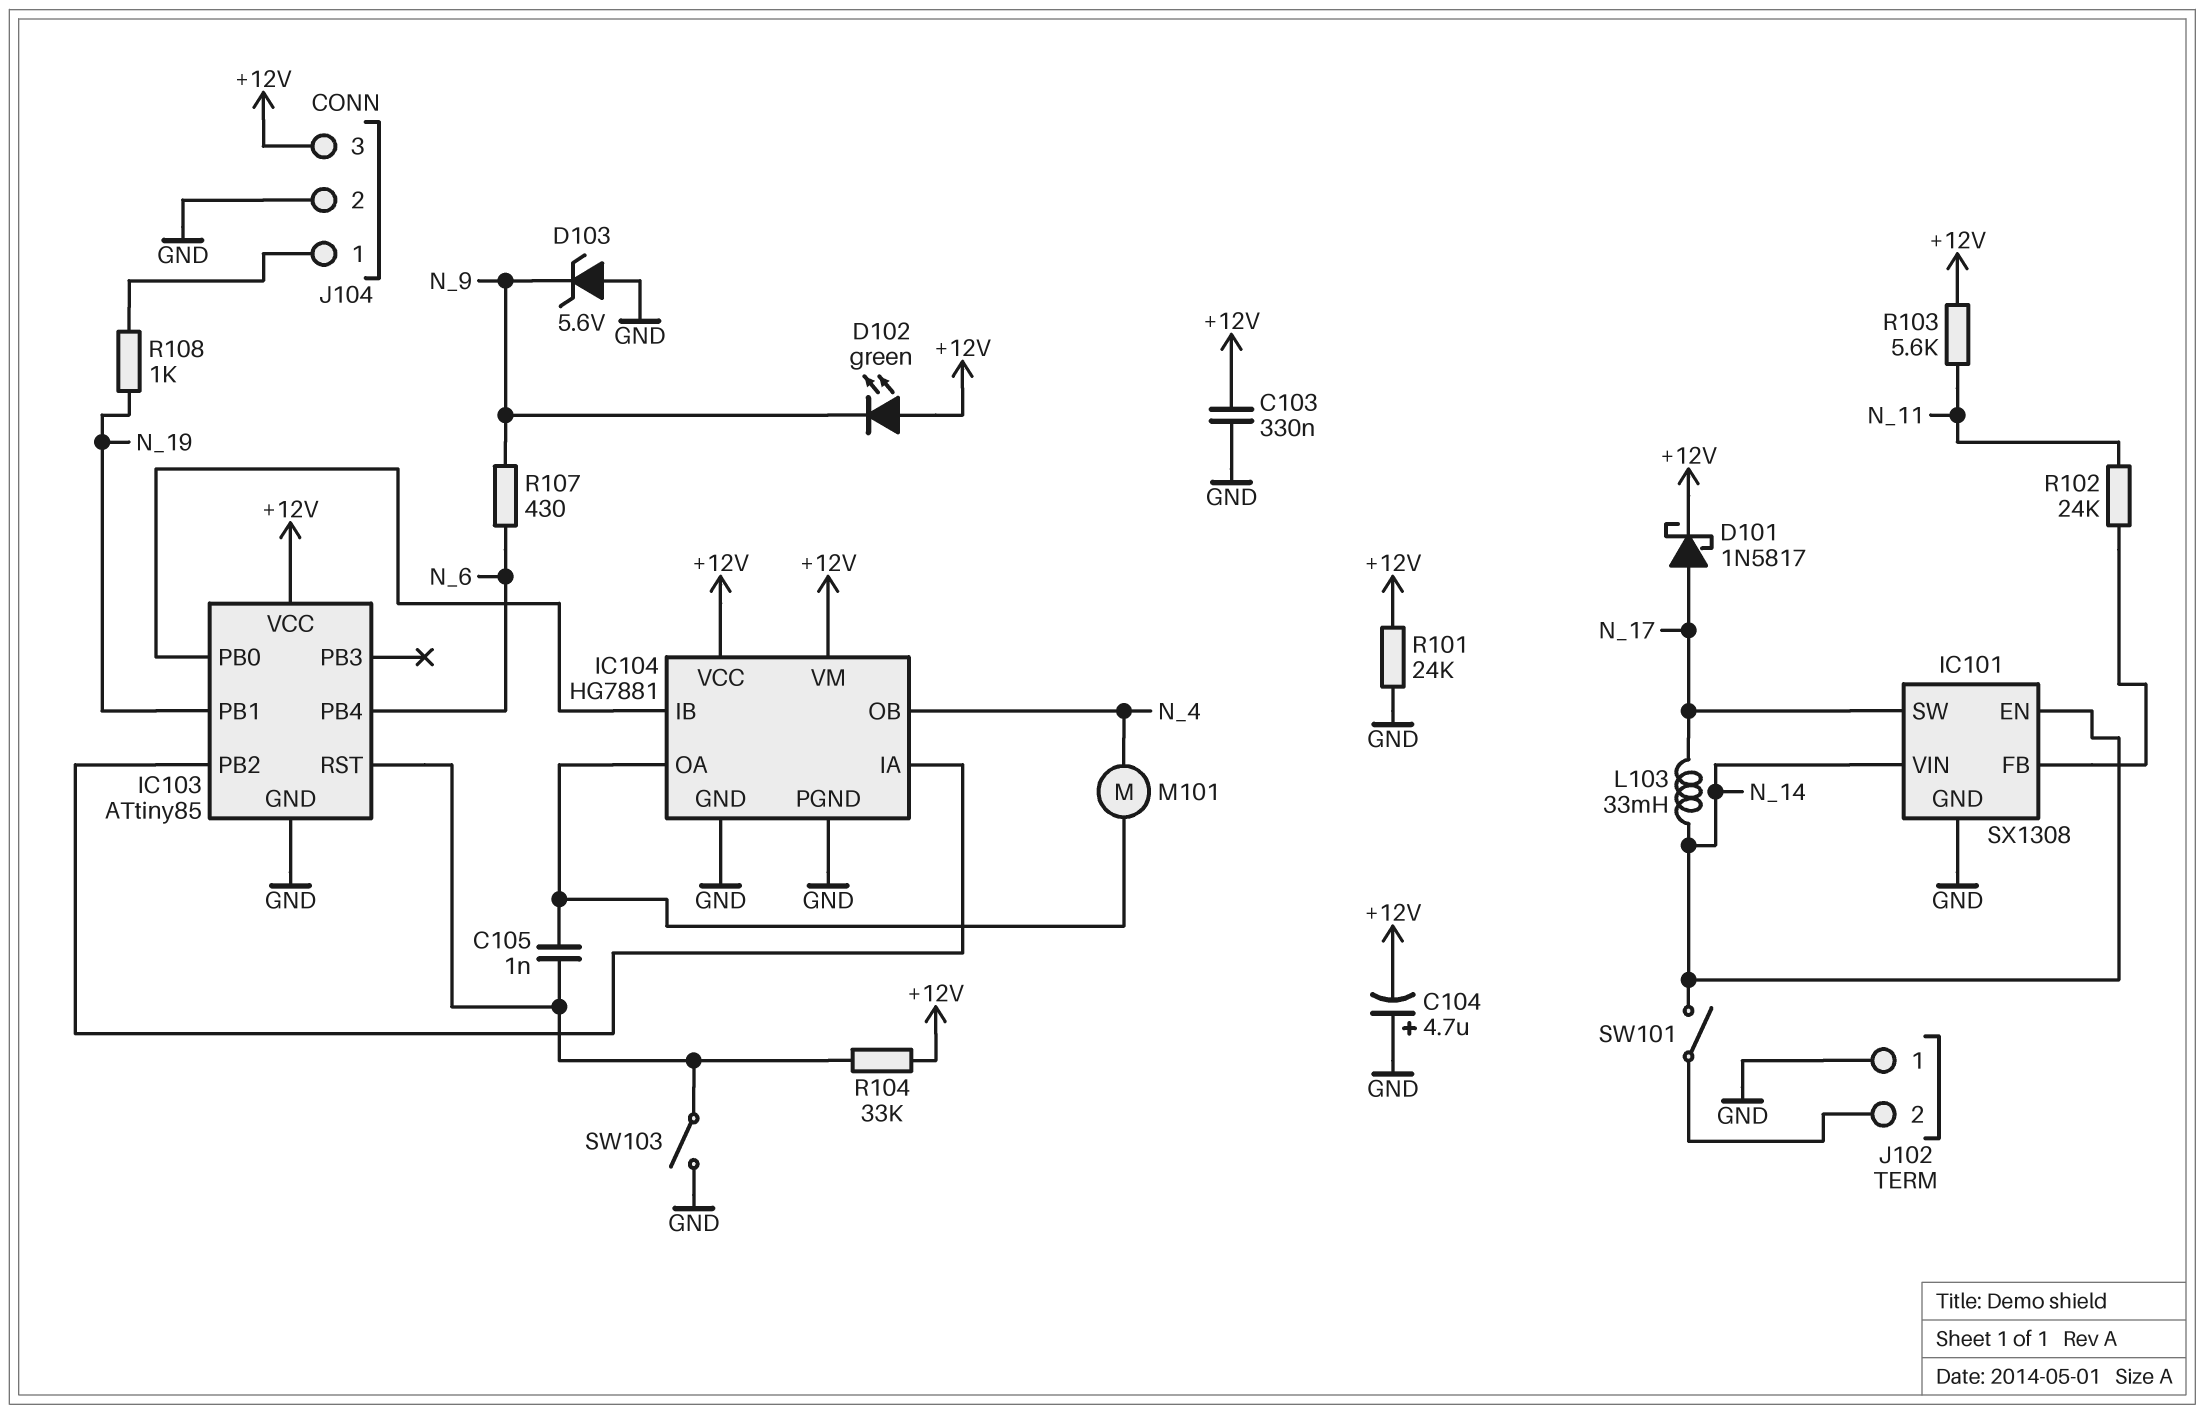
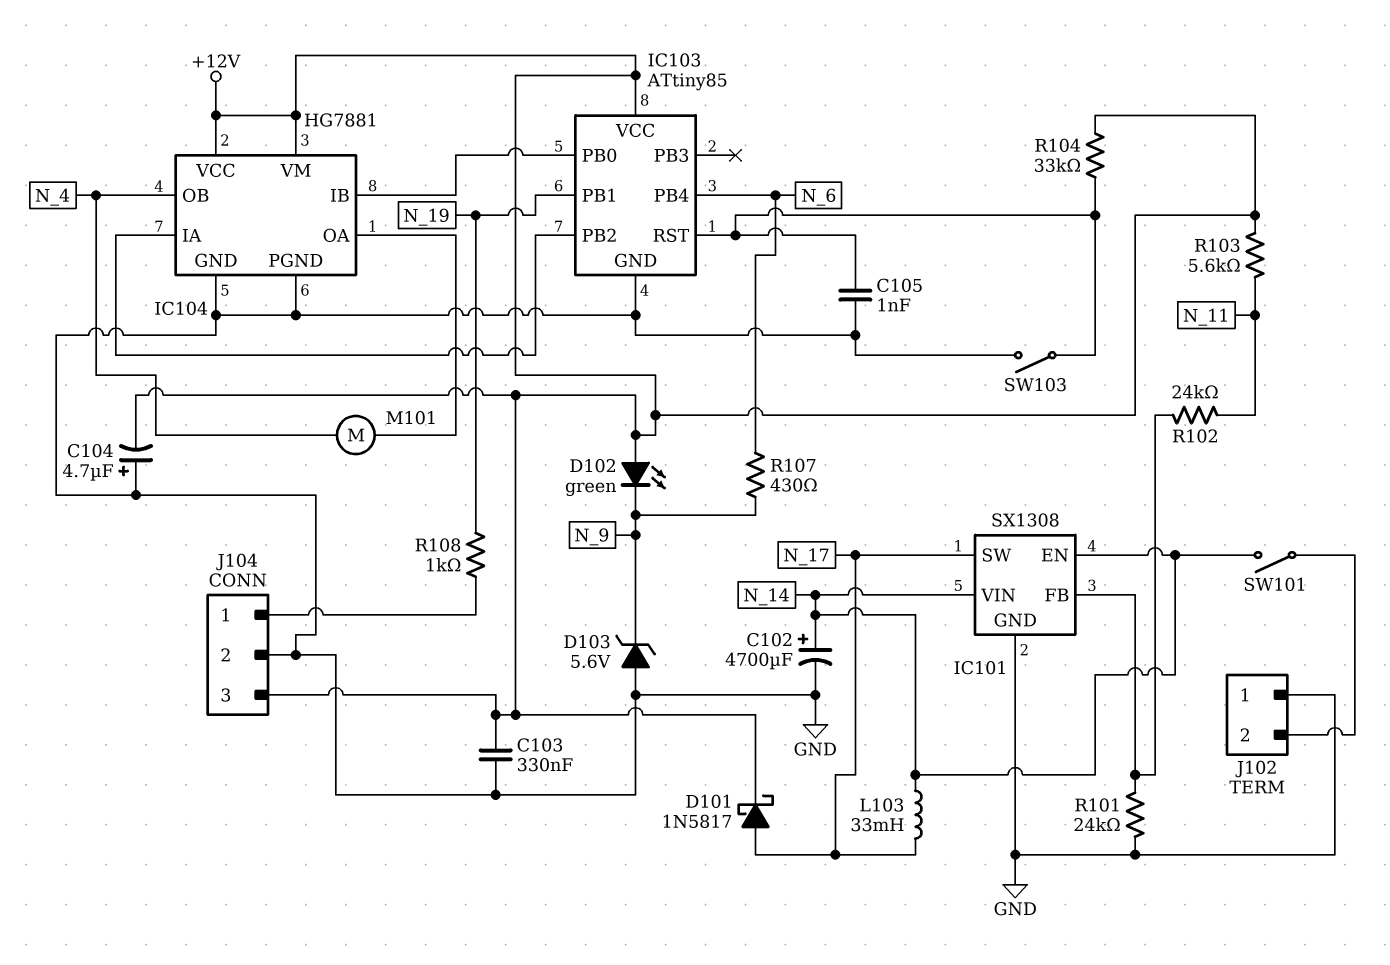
C102: none -> 4700uF (plus N_14, minus GND)
C105: 1nF (IC103/RST, IC104/OA) -> 1nF (GND, IC103/RST)
R101: 24k (+12V, GND) -> 24k (GND, IC101/FB)

